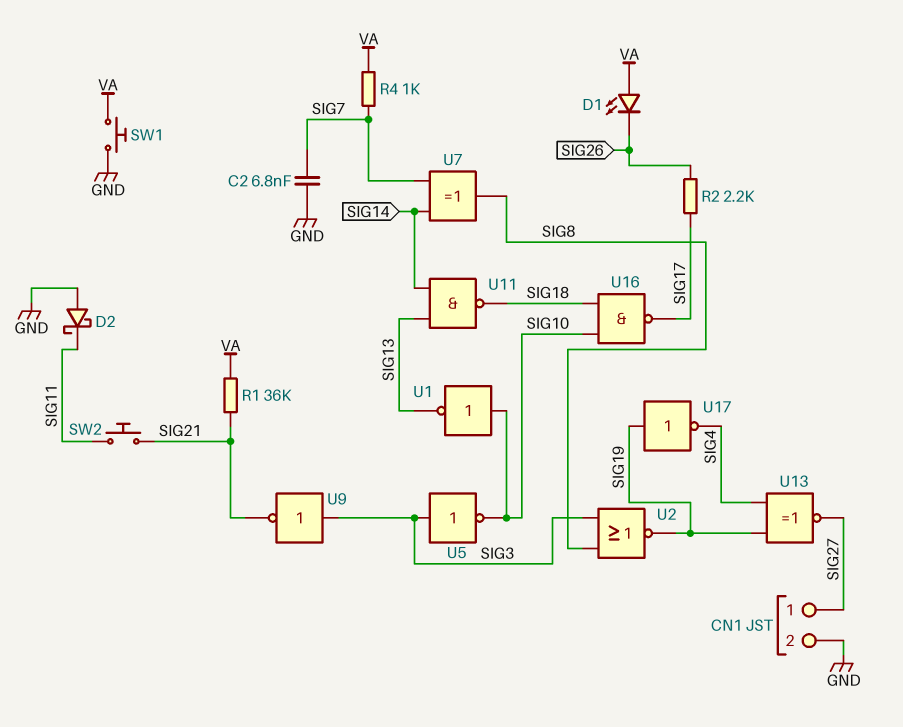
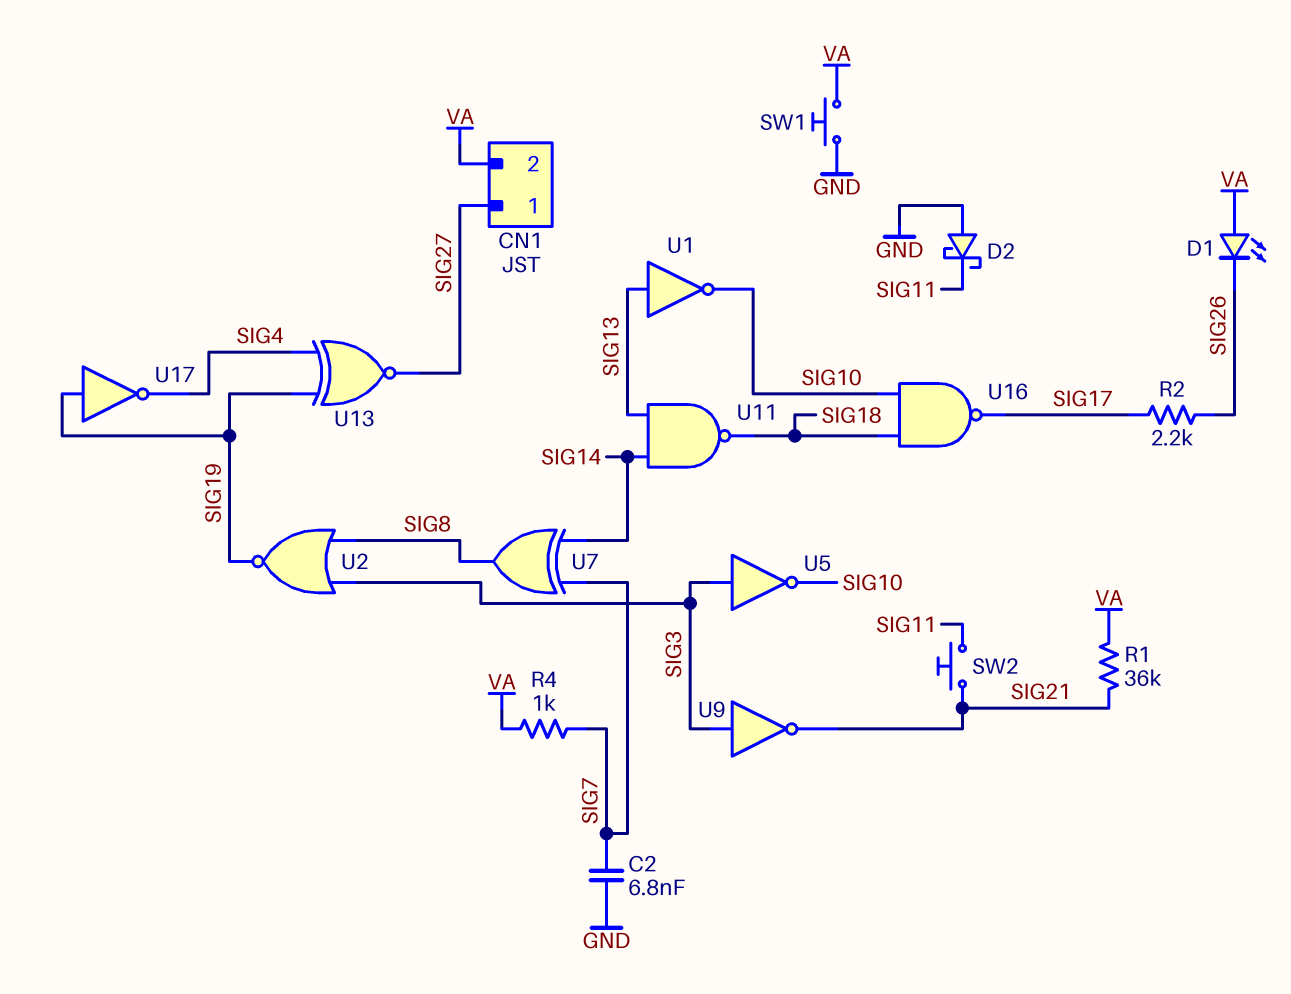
CN1 pin 2: GND -> VA
U1: NOT (in SIG10, out SIG13) -> NOT (in SIG13, out SIG10)

